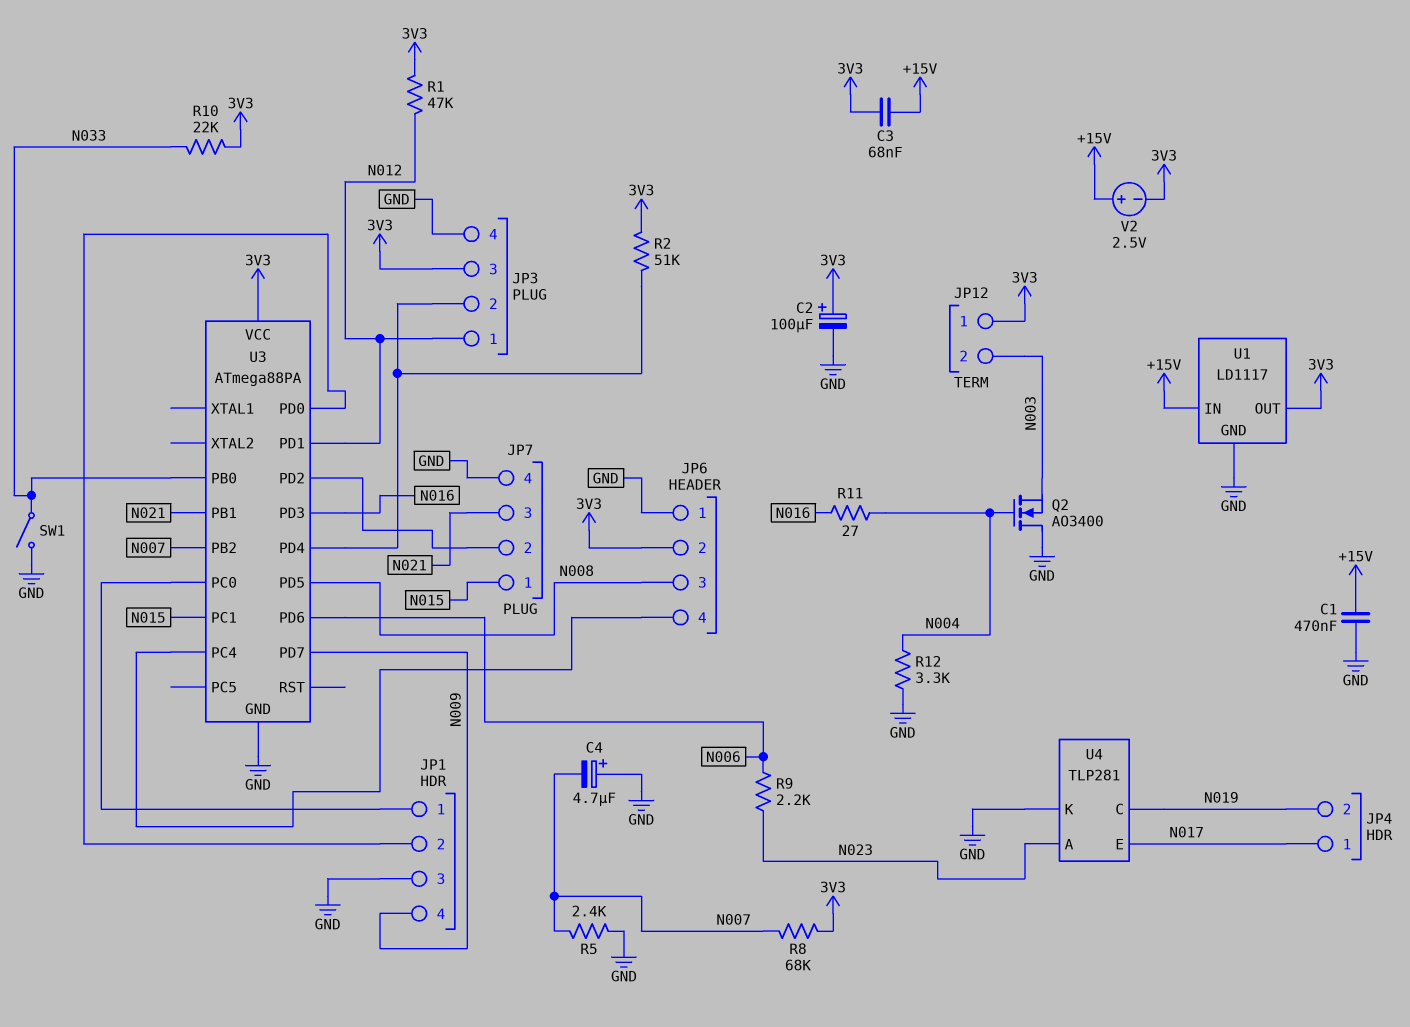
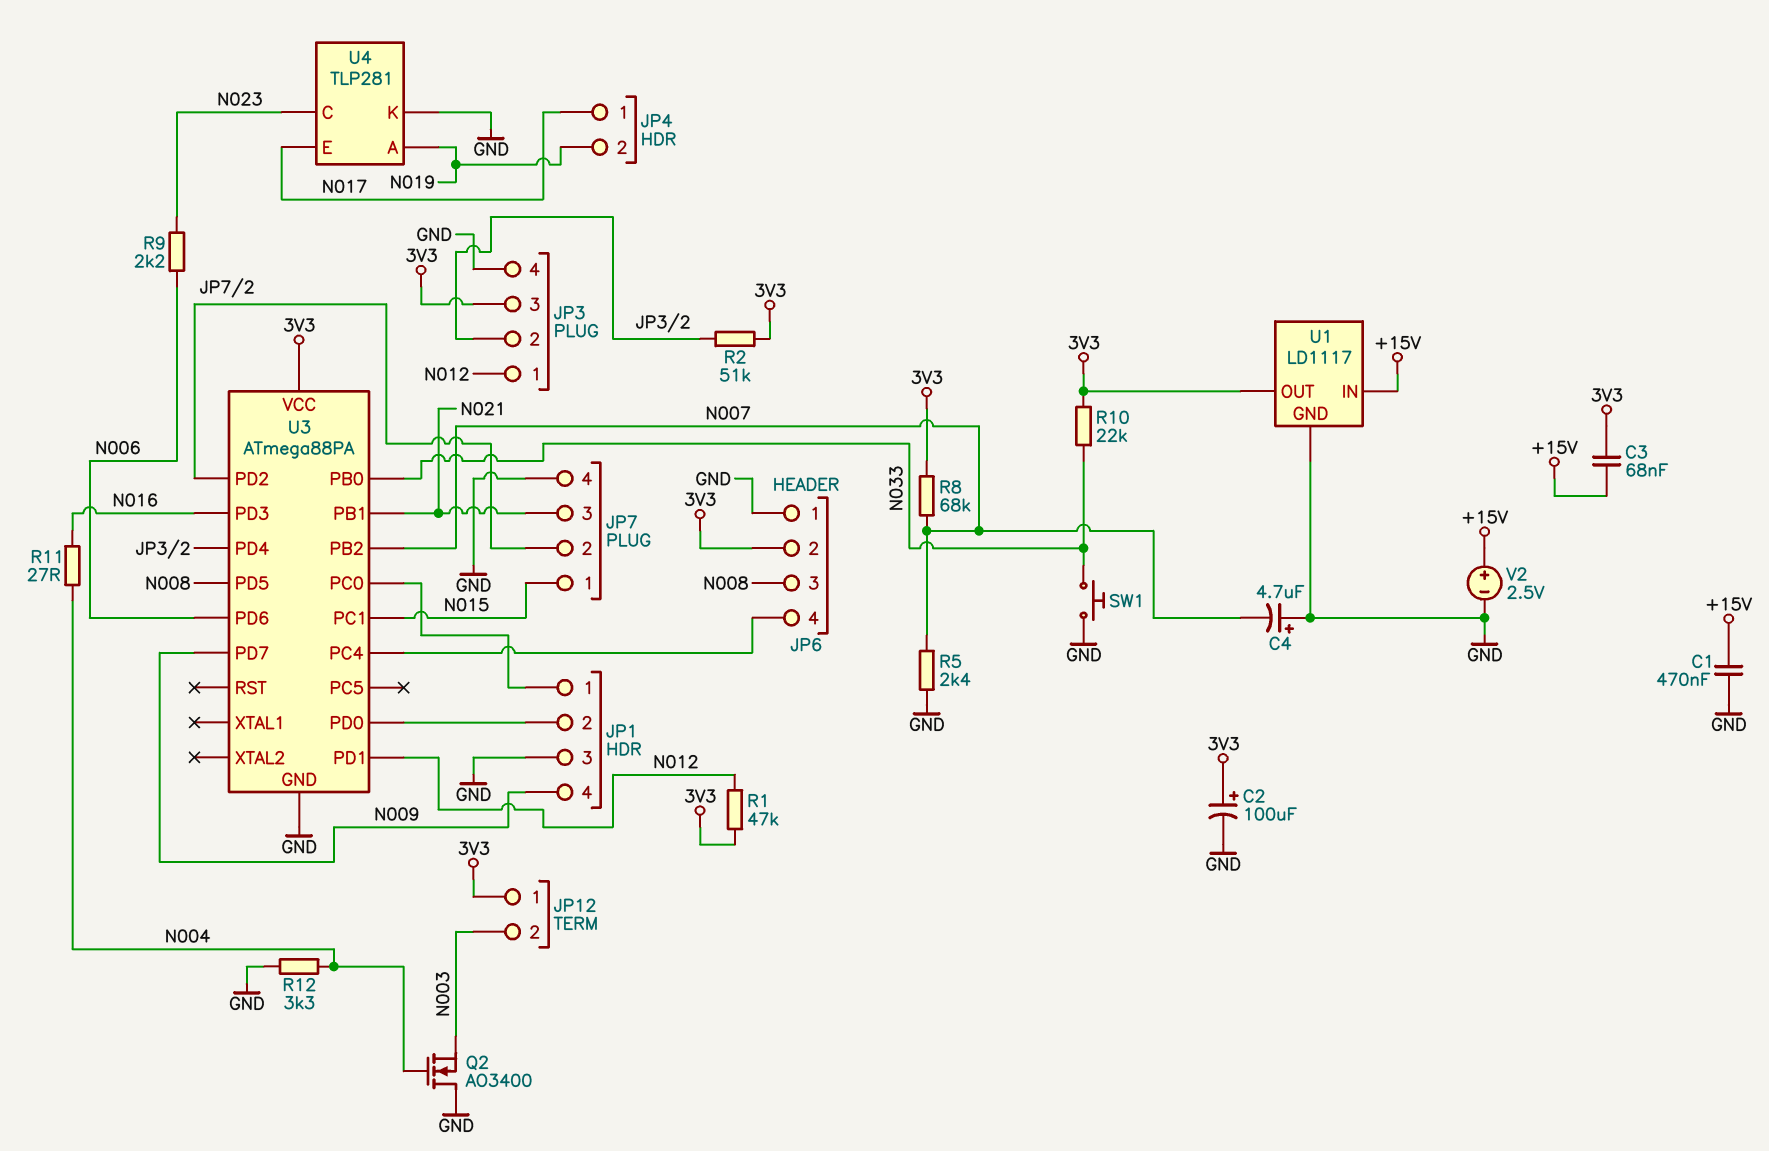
SW1: switch (GND, N033) -> button (GND, N033)
U4 pin A: N023 -> N019
U4 pin C: N019 -> N023
V2: 2.5V (plus +15V, minus 3V3) -> 2.5V (plus +15V, minus GND)

